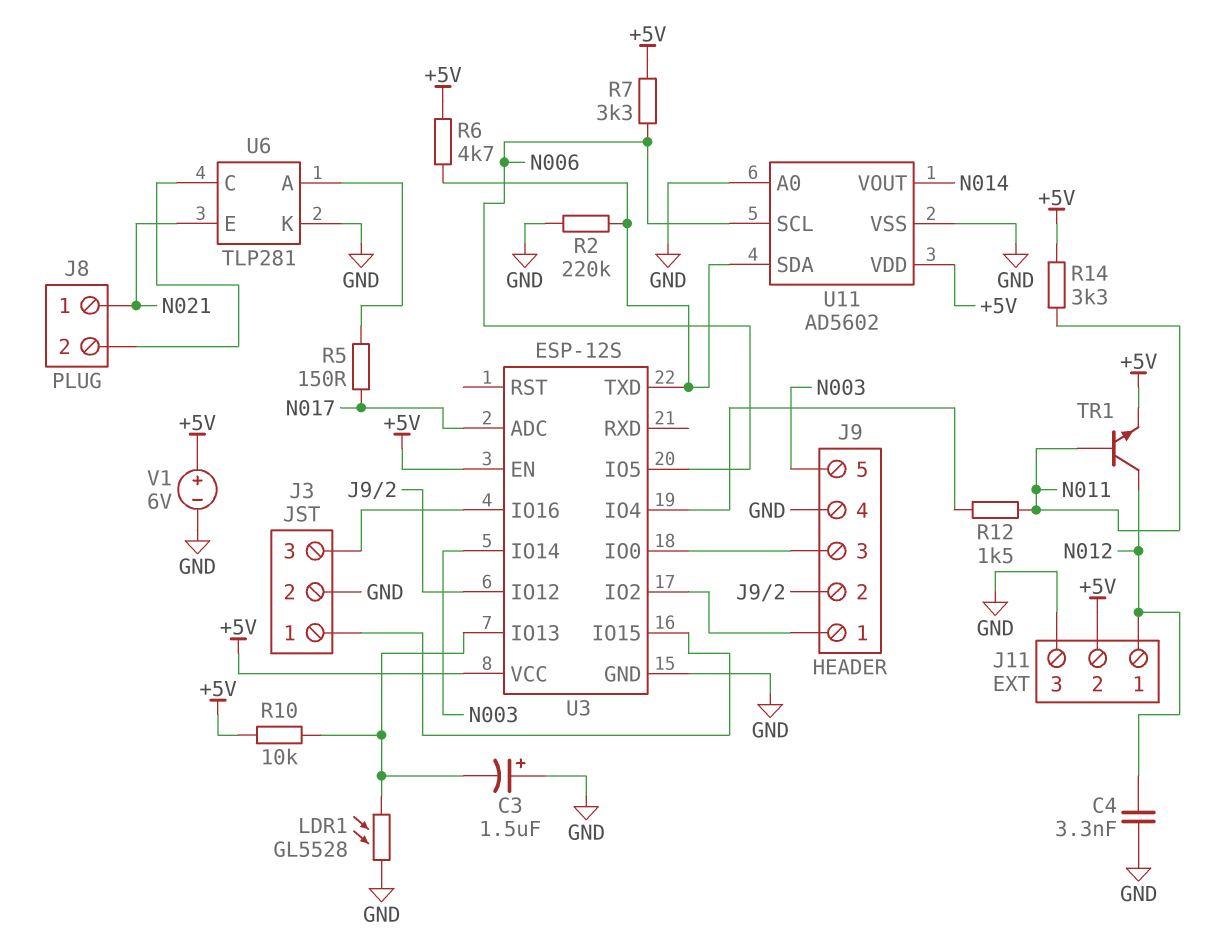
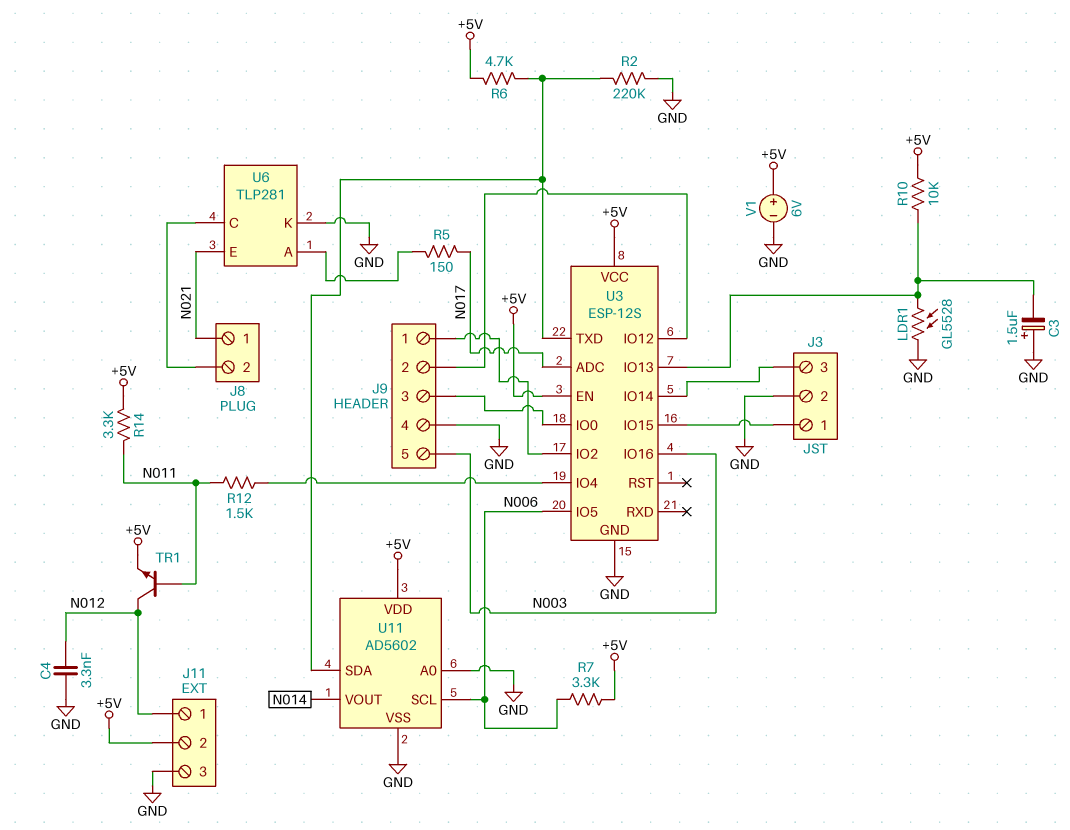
U3 pin IO14: N003 -> J3/3
U3 pin IO16: J3/3 -> N003

